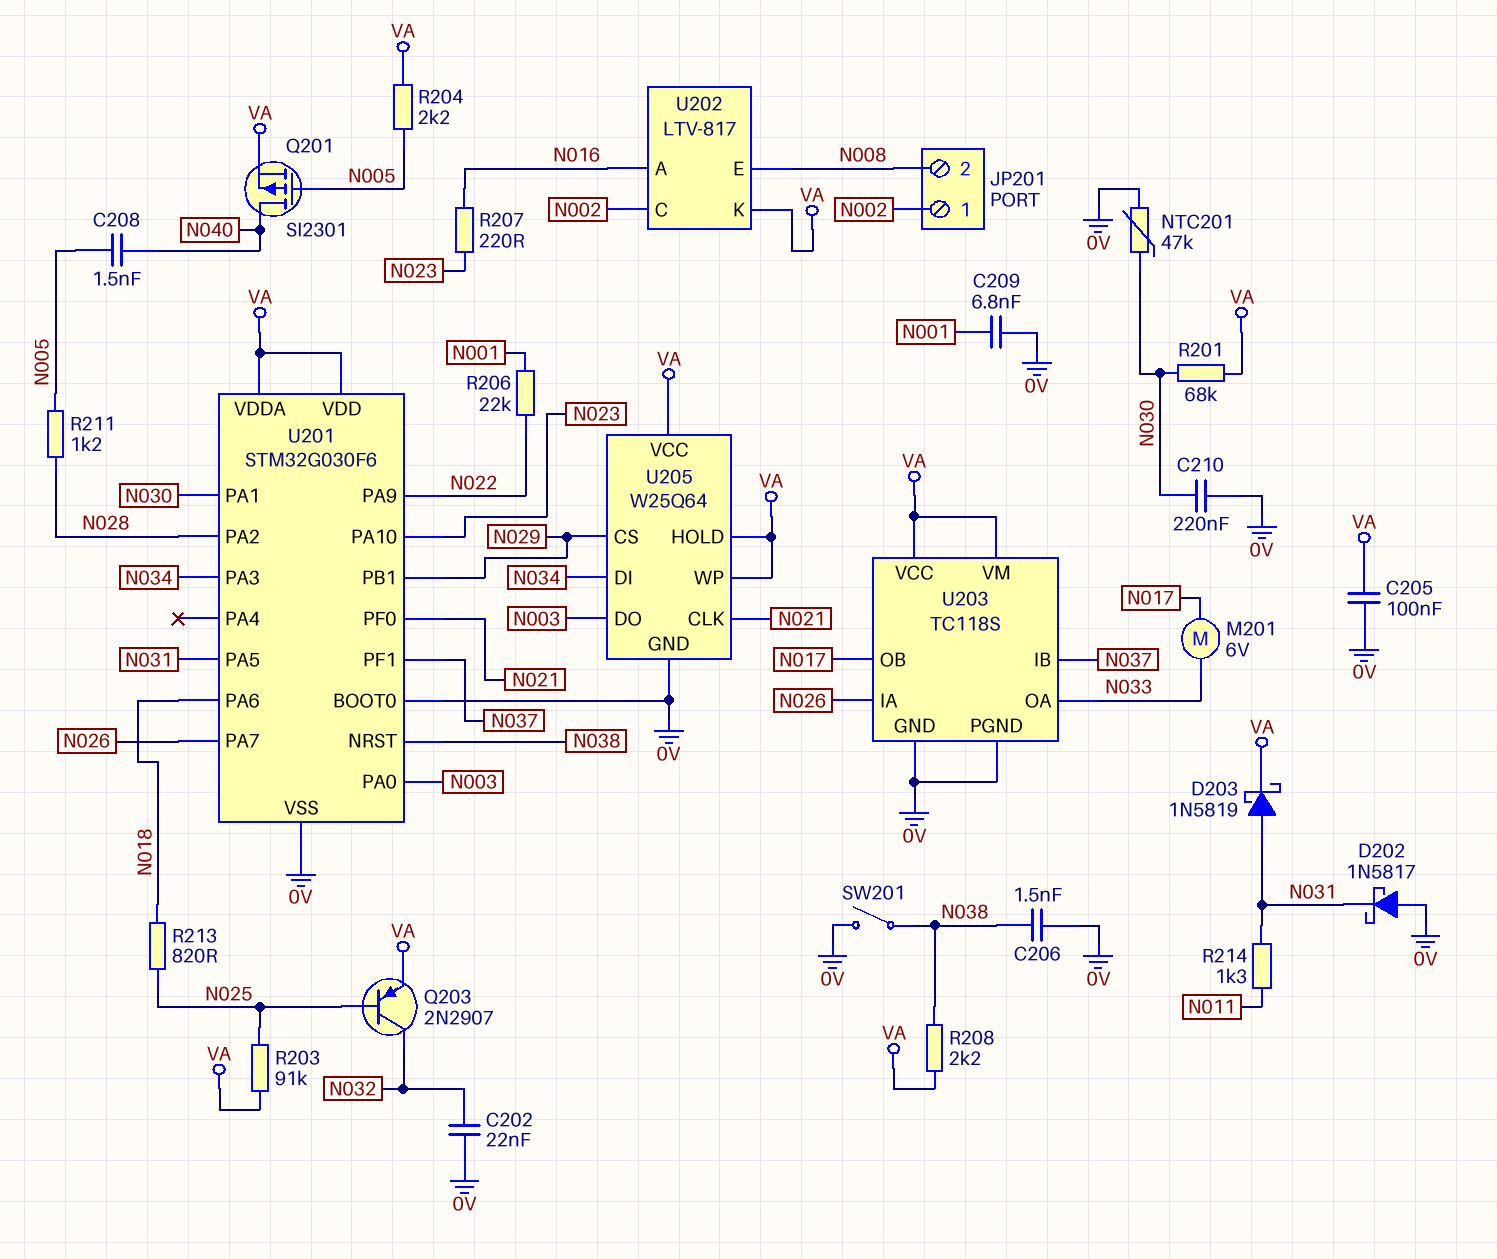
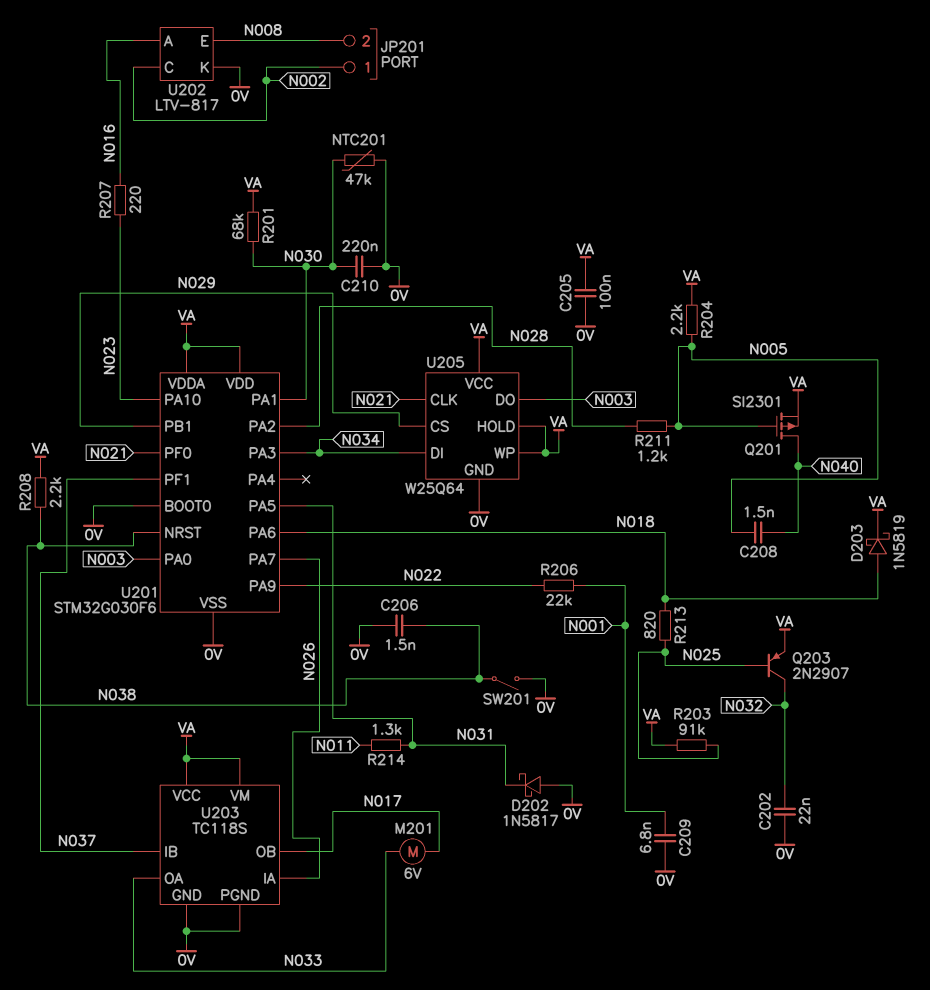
D203: schottky 1N5819 (A N031, K VA) -> schottky 1N5819 (A N018, K VA)
U202 pin K: VA -> 0V

